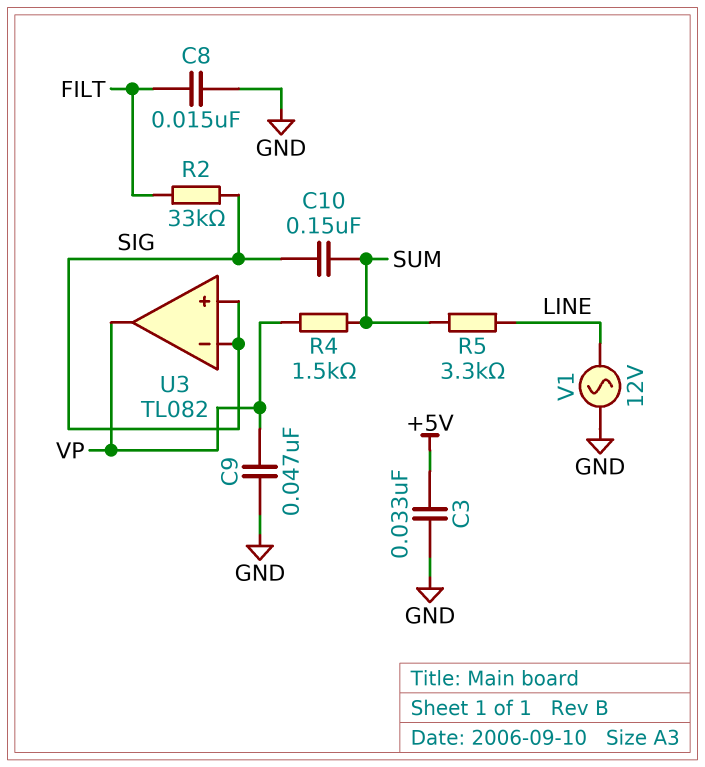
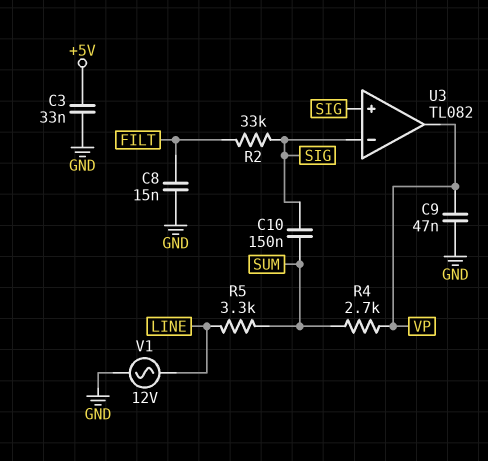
R4: 1.5k (SUM, VP) -> 2.7k (SUM, VP)

